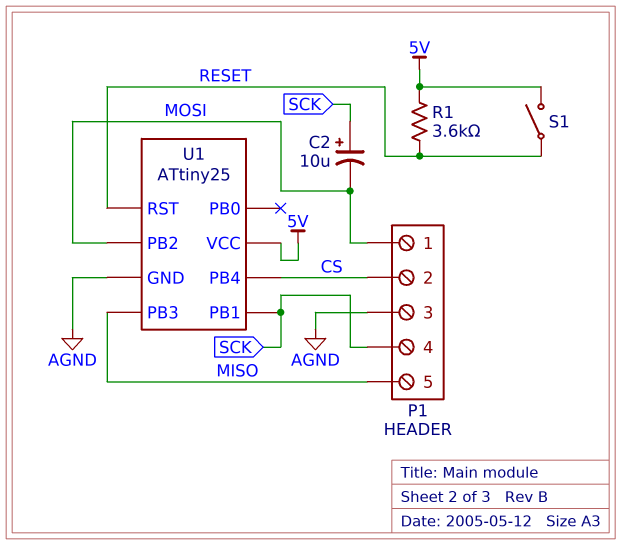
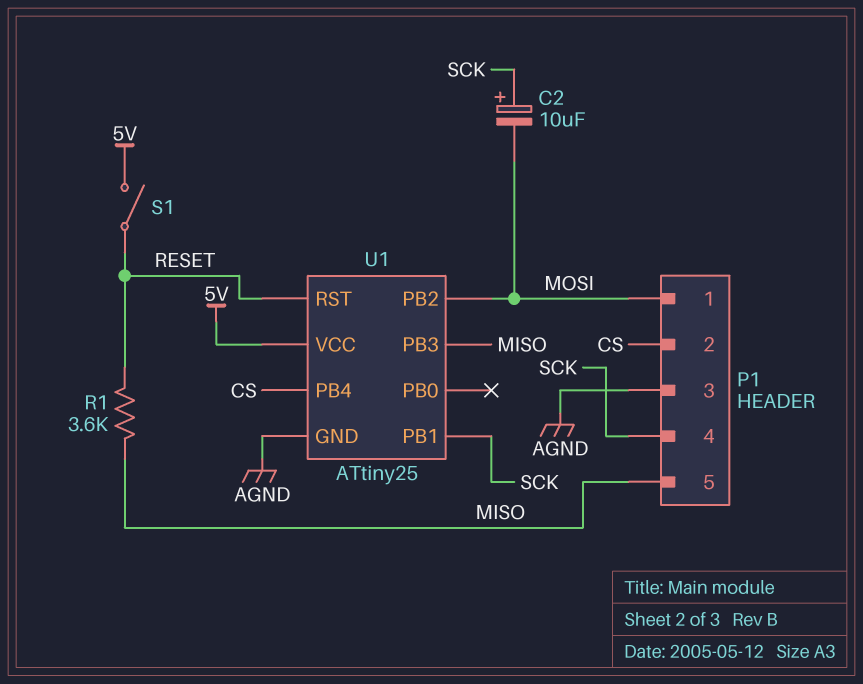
R1: 3.6k (5V, RESET) -> 3.6k (MISO, RESET)

